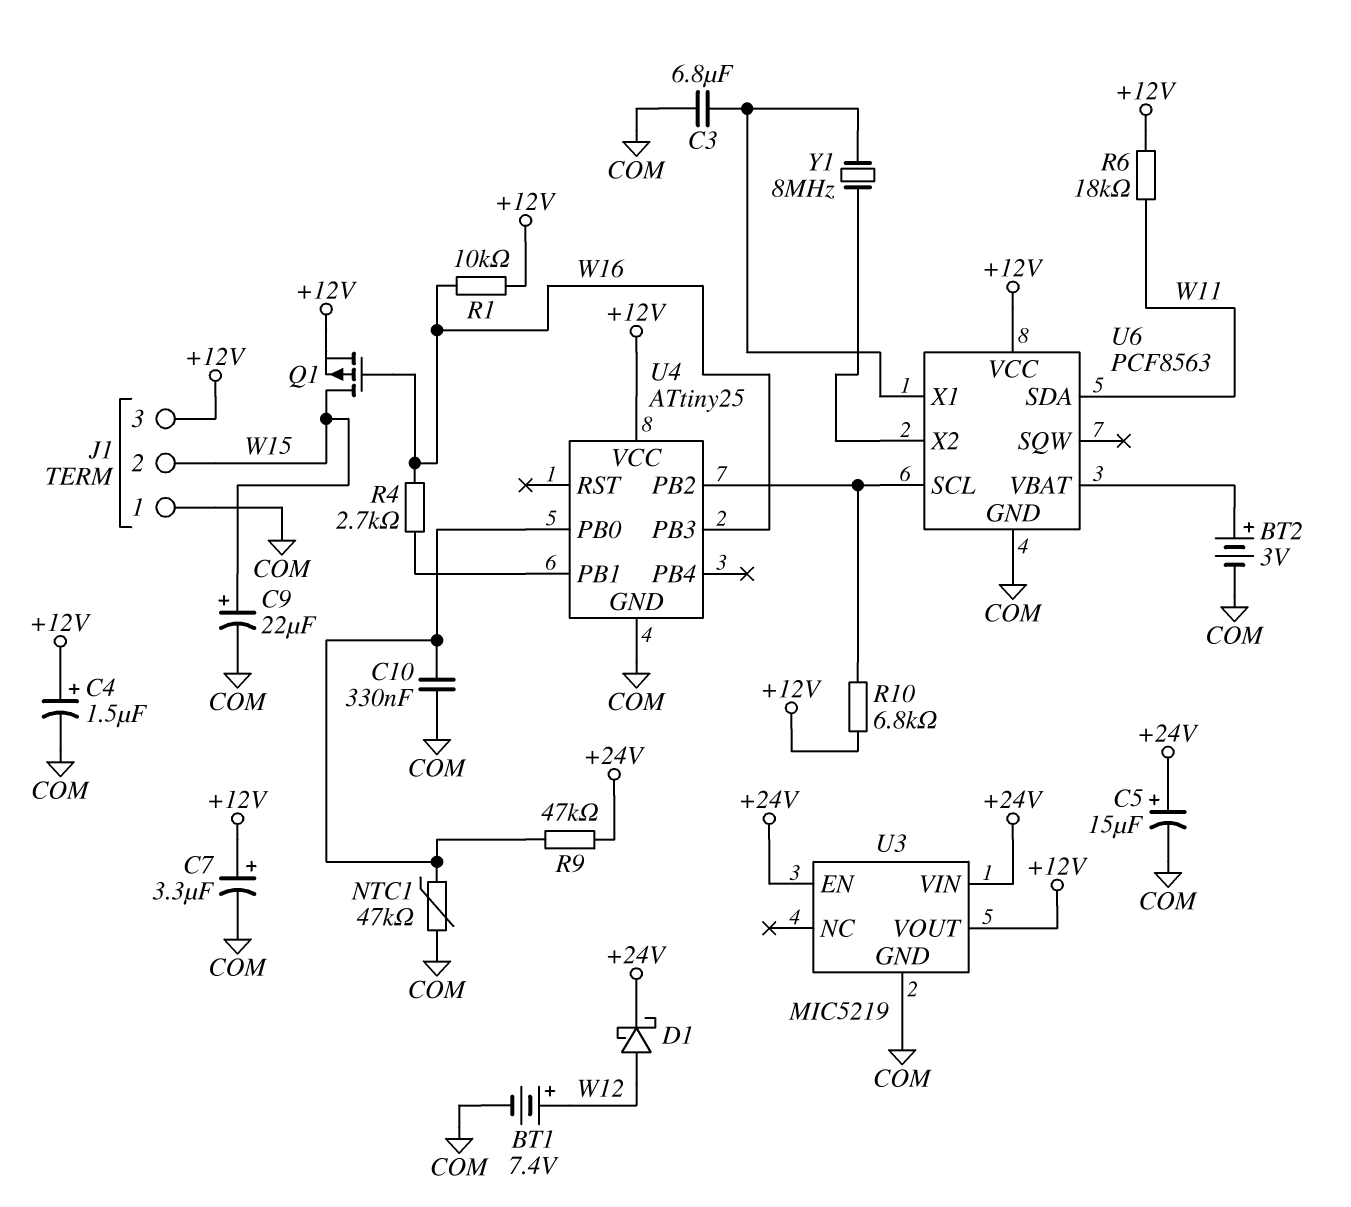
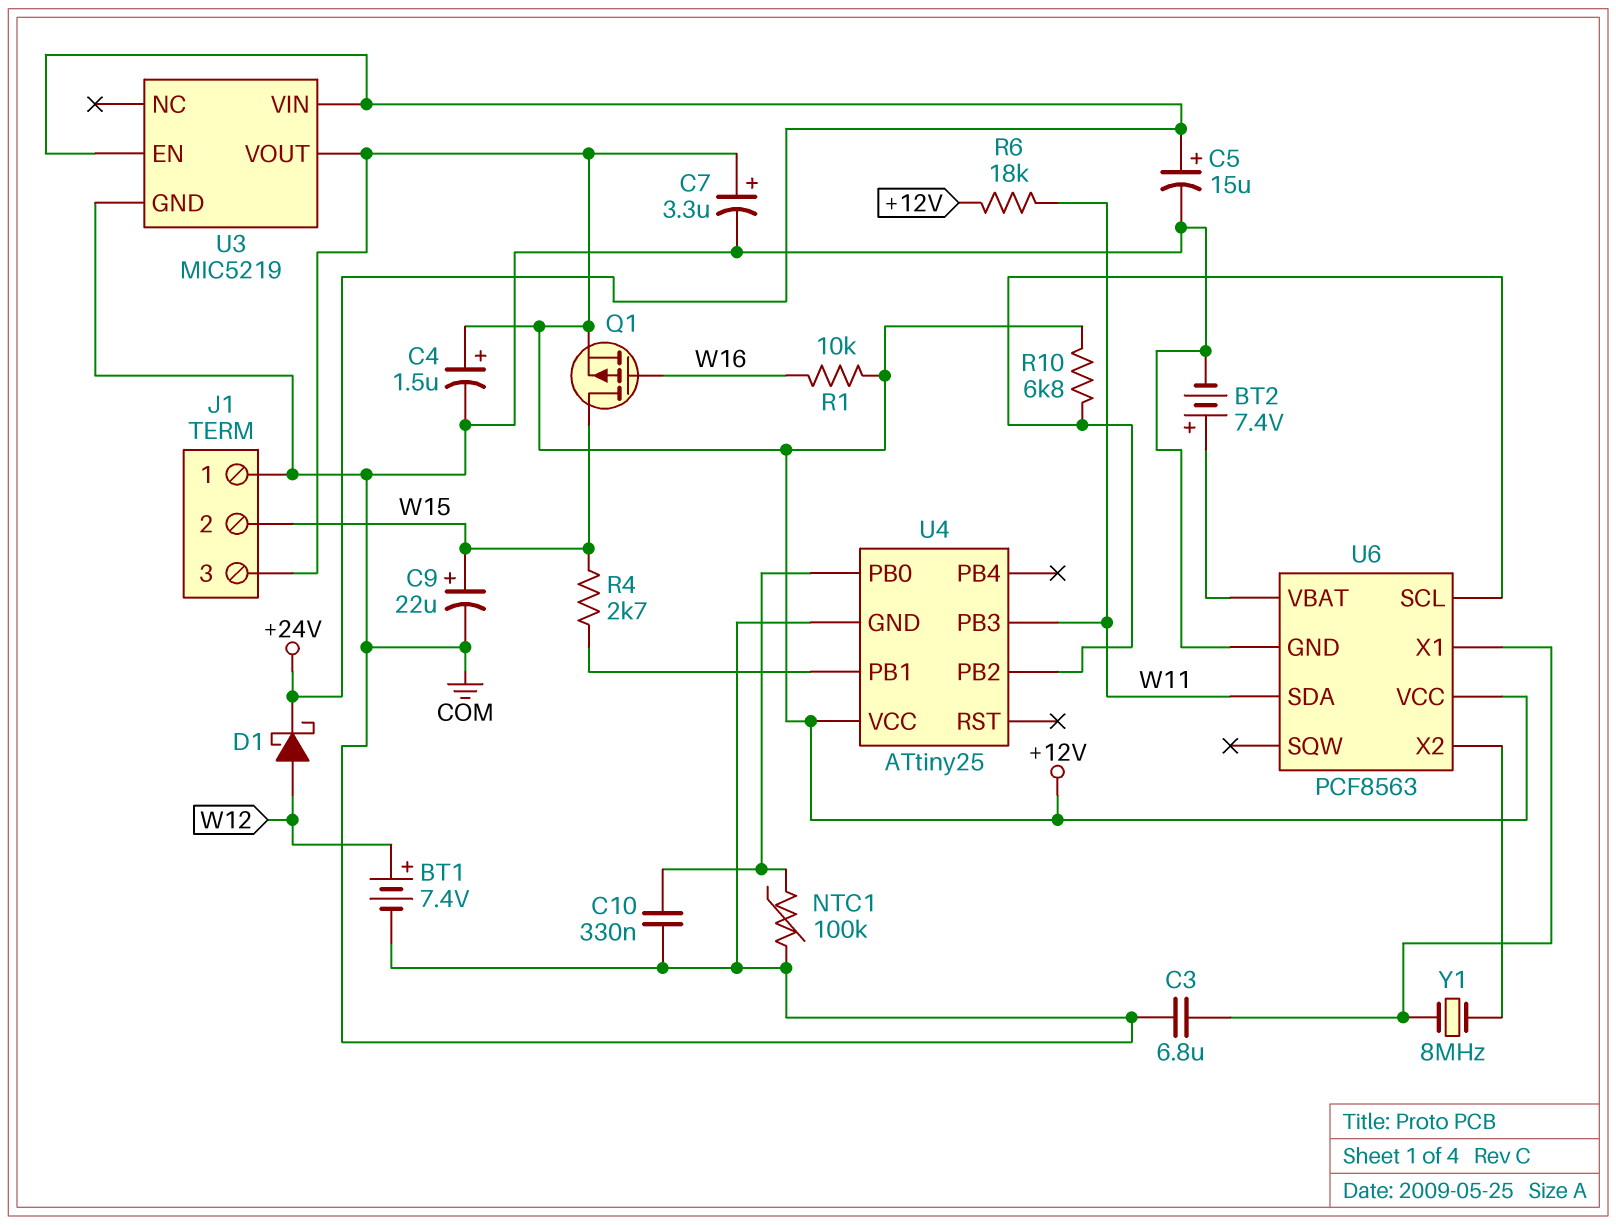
BT2: 3V (plus U6/VBAT, minus COM) -> 7.4V (plus U6/VBAT, minus COM)
NTC1: 47k (COM, U4/PB0) -> 100k (COM, U4/PB0)
R4: 2.7k (U4/PB1, W16) -> 2.7k (U4/PB1, W15)
R9: 47k (+24V, U4/PB0) -> none
U4 pin PB3: W16 -> W11

